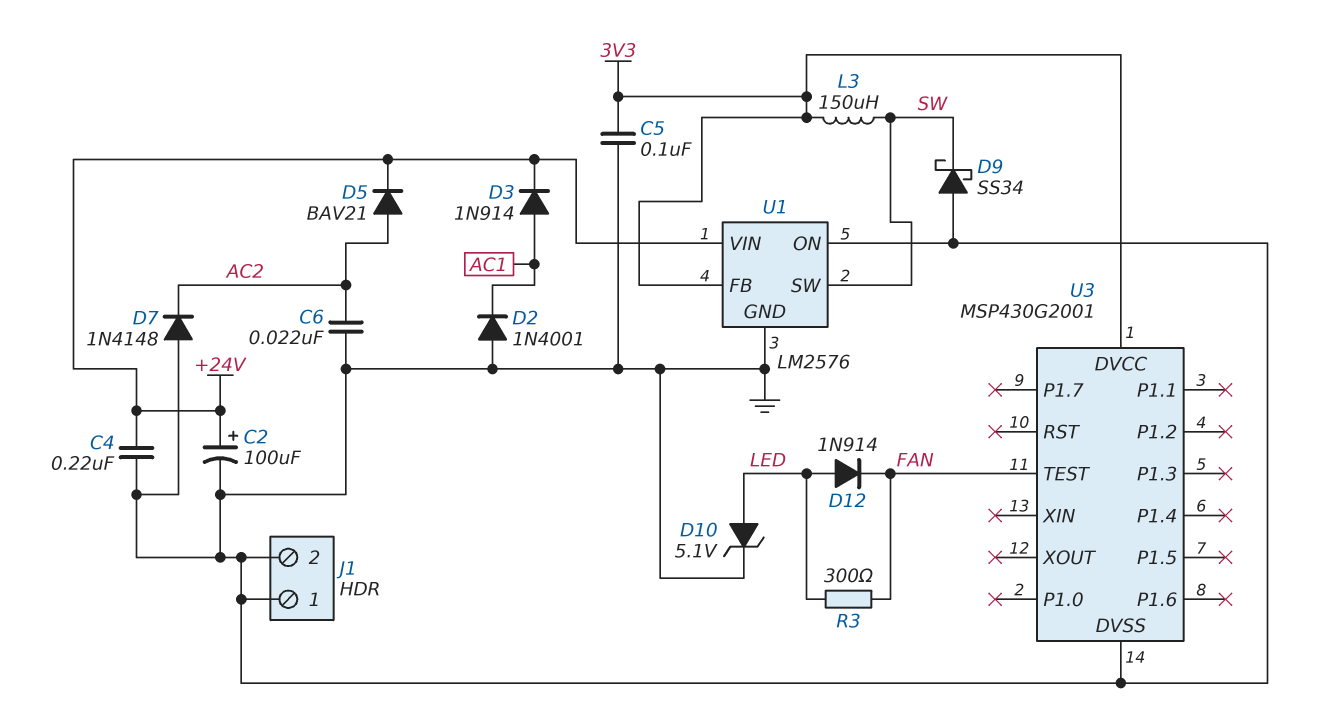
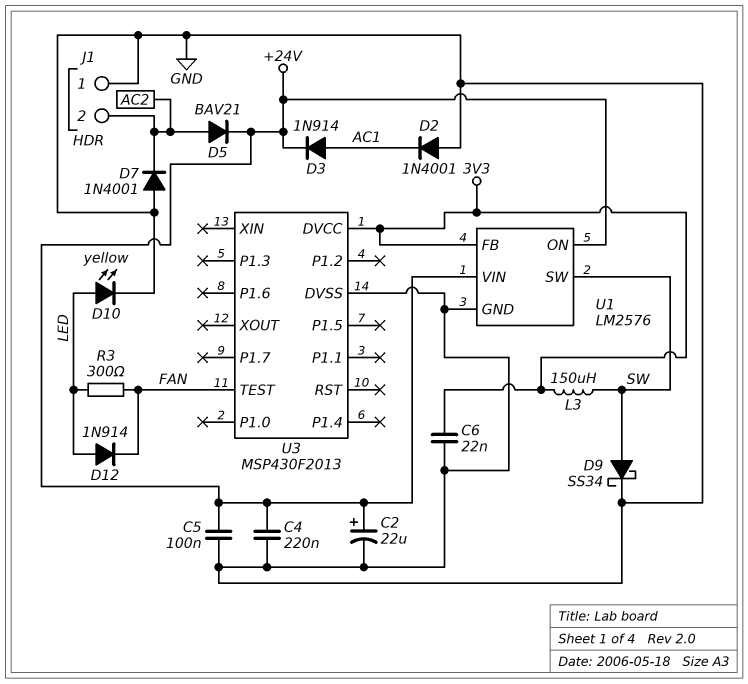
C2: 100uF (plus +24V, minus GND) -> 22uF (plus +24V, minus GND)
C5: 100nF (3V3, GND) -> 100nF (+24V, GND)
C6: 22nF (AC2, GND) -> 22nF (3V3, GND)
D7: diode 1N4148 (A GND, K AC2) -> diode 1N4001 (A GND, K AC2)
D9: schottky SS34 (A GND, K SW) -> schottky SS34 (A SW, K GND)
D10: zener 5.1V (A LED, K GND) -> LED yellow (A LED, K GND)
J1 pin 2: GND -> AC2
U1 pin ON: GND -> +24V
U3: MSP430G2001 -> MSP430F2013

